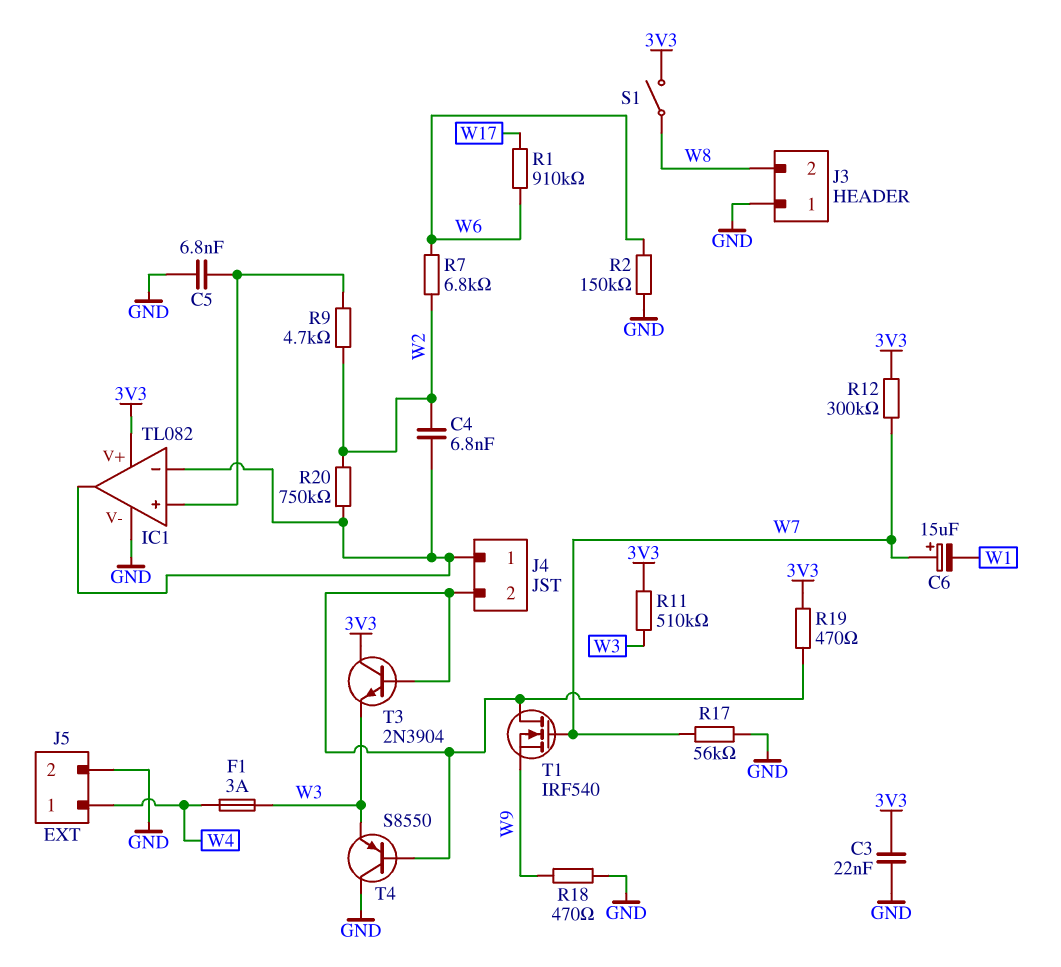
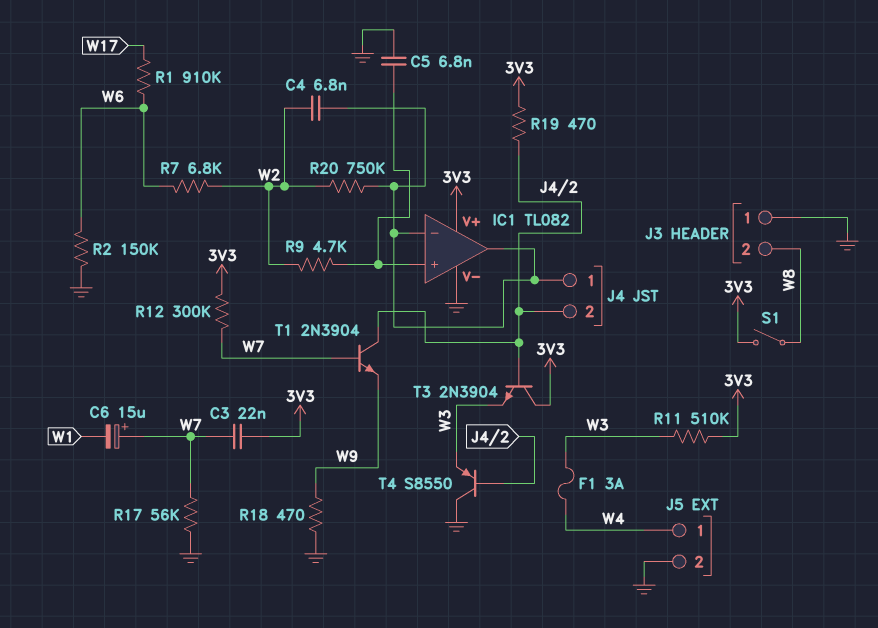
C3: 22nF (3V3, GND) -> 22nF (3V3, W7)
T1: NMOS IRF540 (G W7, D J4/2, S W9) -> NPN 2N3904 (B W7, C J4/2, E W9)

